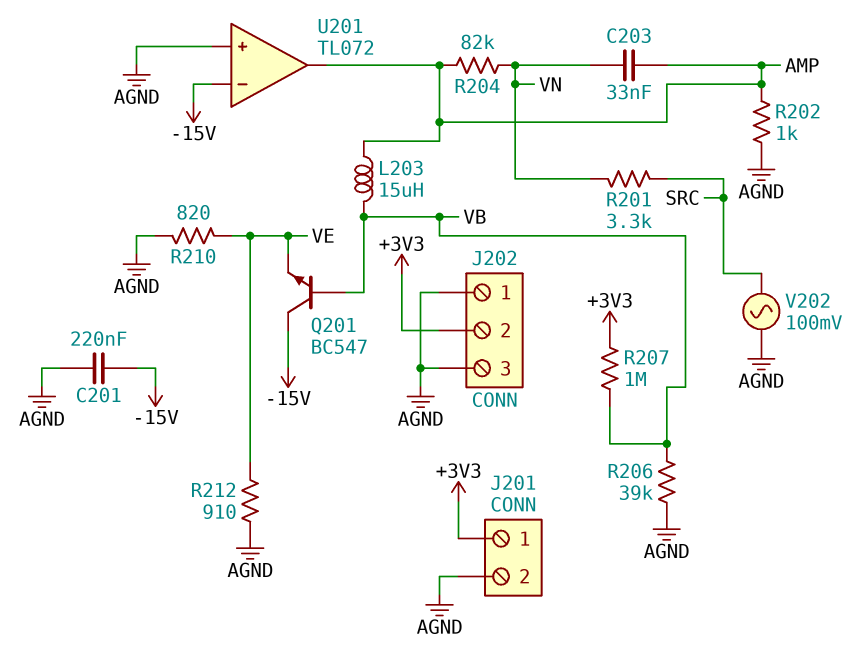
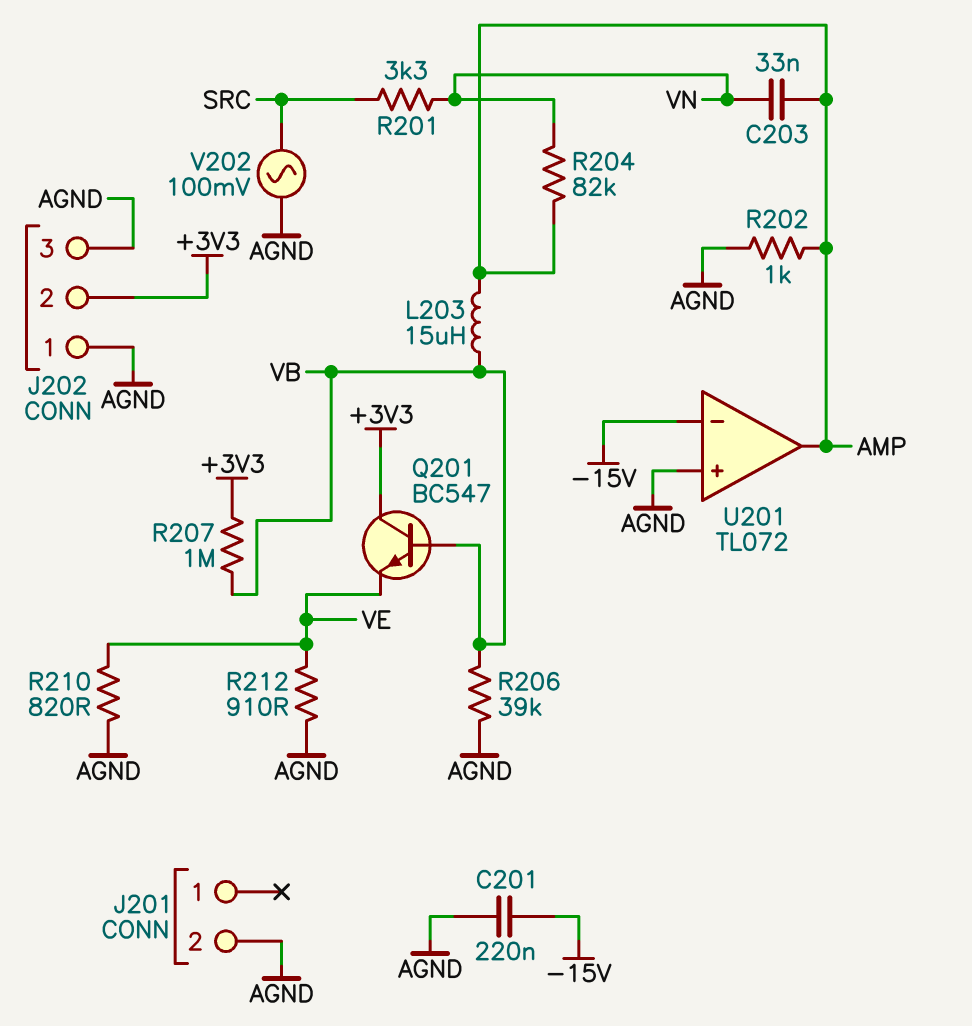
J201 pin 1: +3V3 -> none
Q201: NPN BC547 (B VB, C -15V, E VE) -> NPN BC547 (B VB, C +3V3, E VE)

